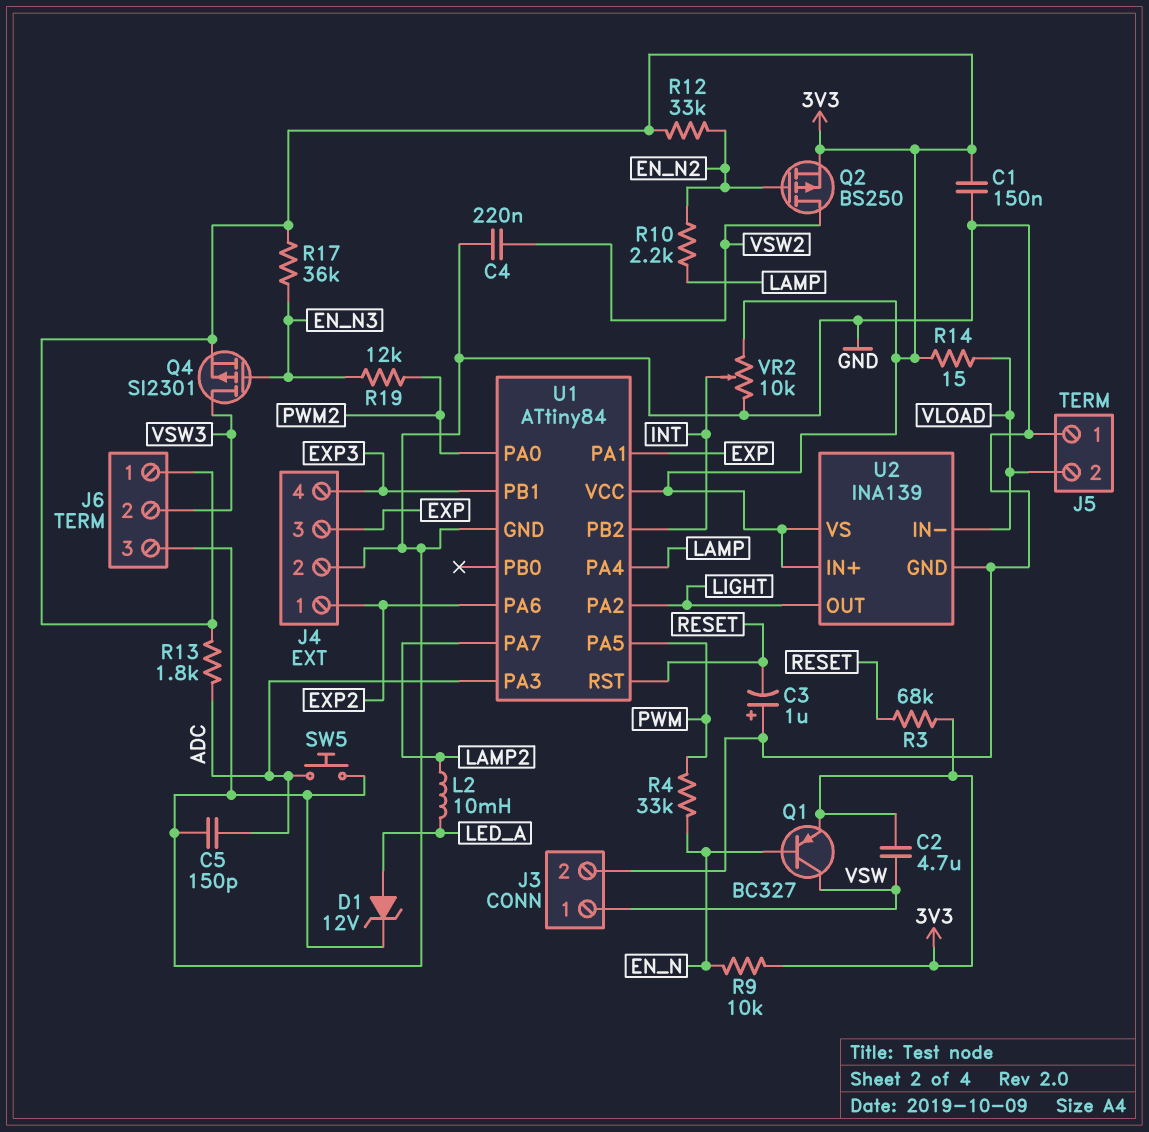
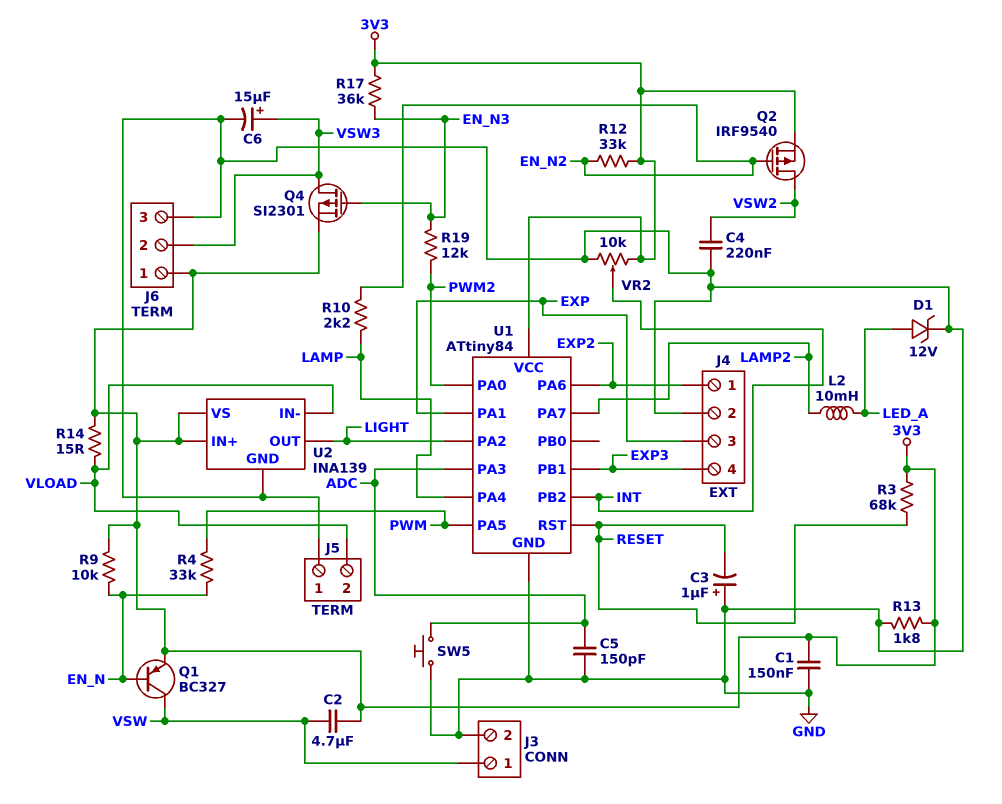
C6: none -> 15uF (plus VSW3, minus GND)
Q2: PMOS BS250 (G EN_N2, D VSW2, S 3V3) -> PMOS IRF9540 (G EN_N2, D VSW2, S 3V3)
R13: 1.8k (3V3, ADC) -> 1.8k (3V3, GND)

